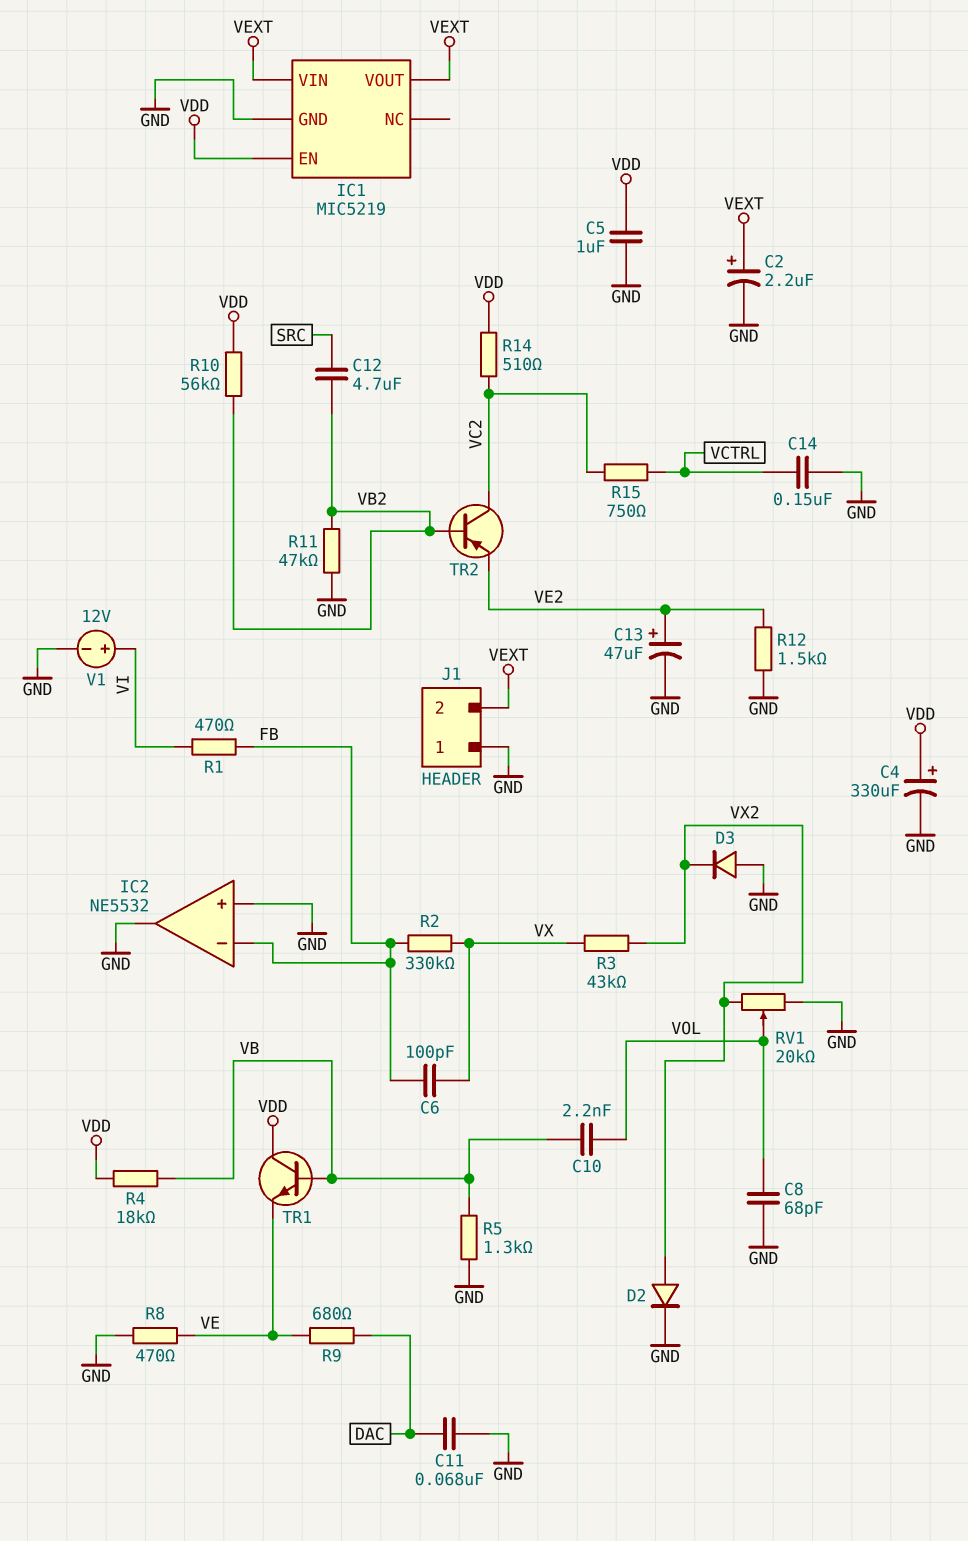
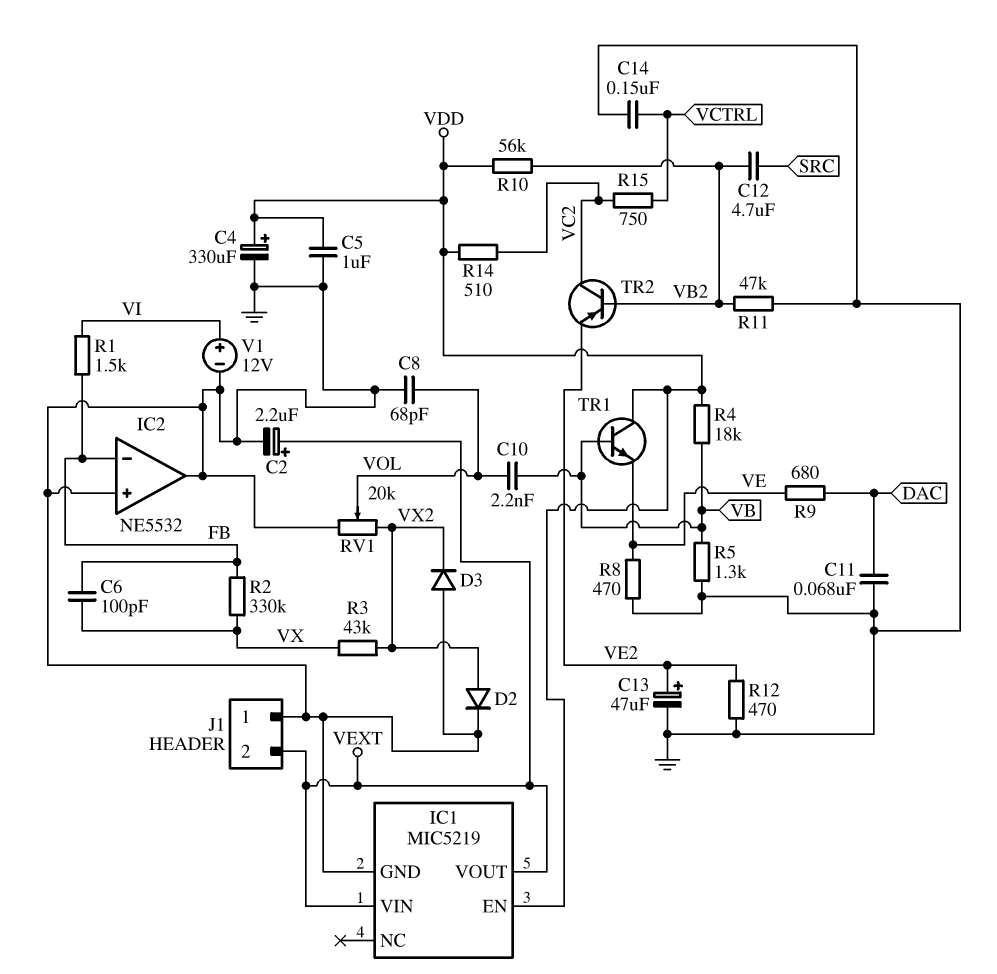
R1: 470 (FB, VI) -> 1.5k (FB, VI)
R12: 1.5k (GND, VE2) -> 470 (GND, VE2)

